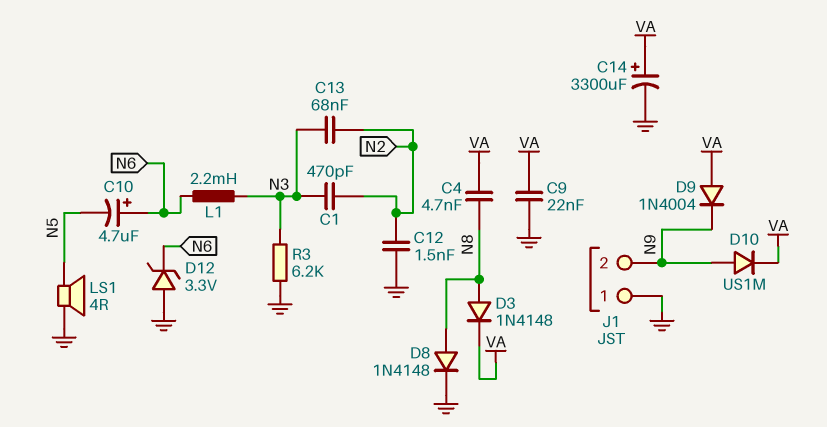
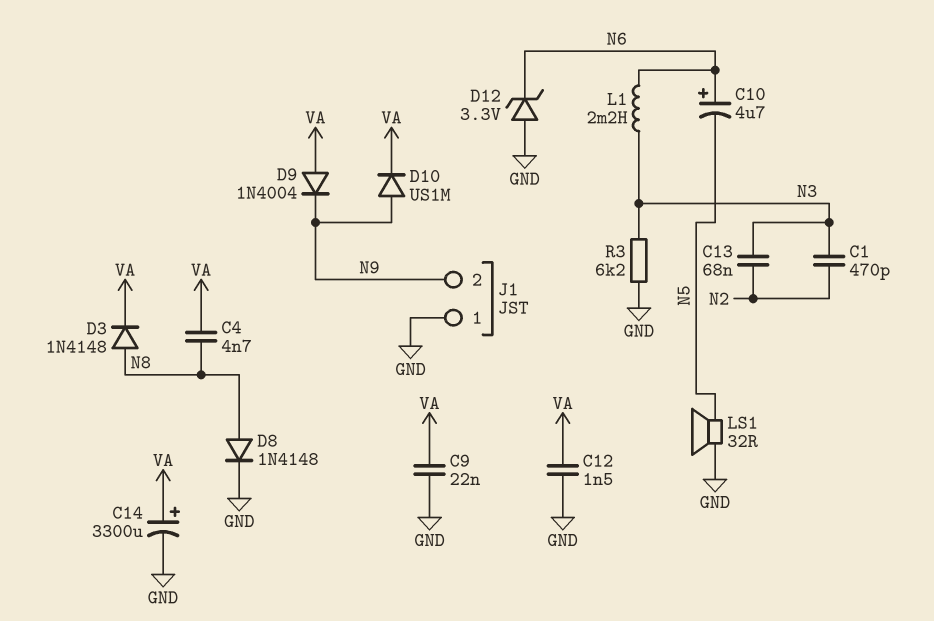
C12: 1.5nF (GND, N2) -> 1.5nF (GND, VA)
LS1: speaker 4R (GND, N5) -> speaker 32R (GND, N5)

